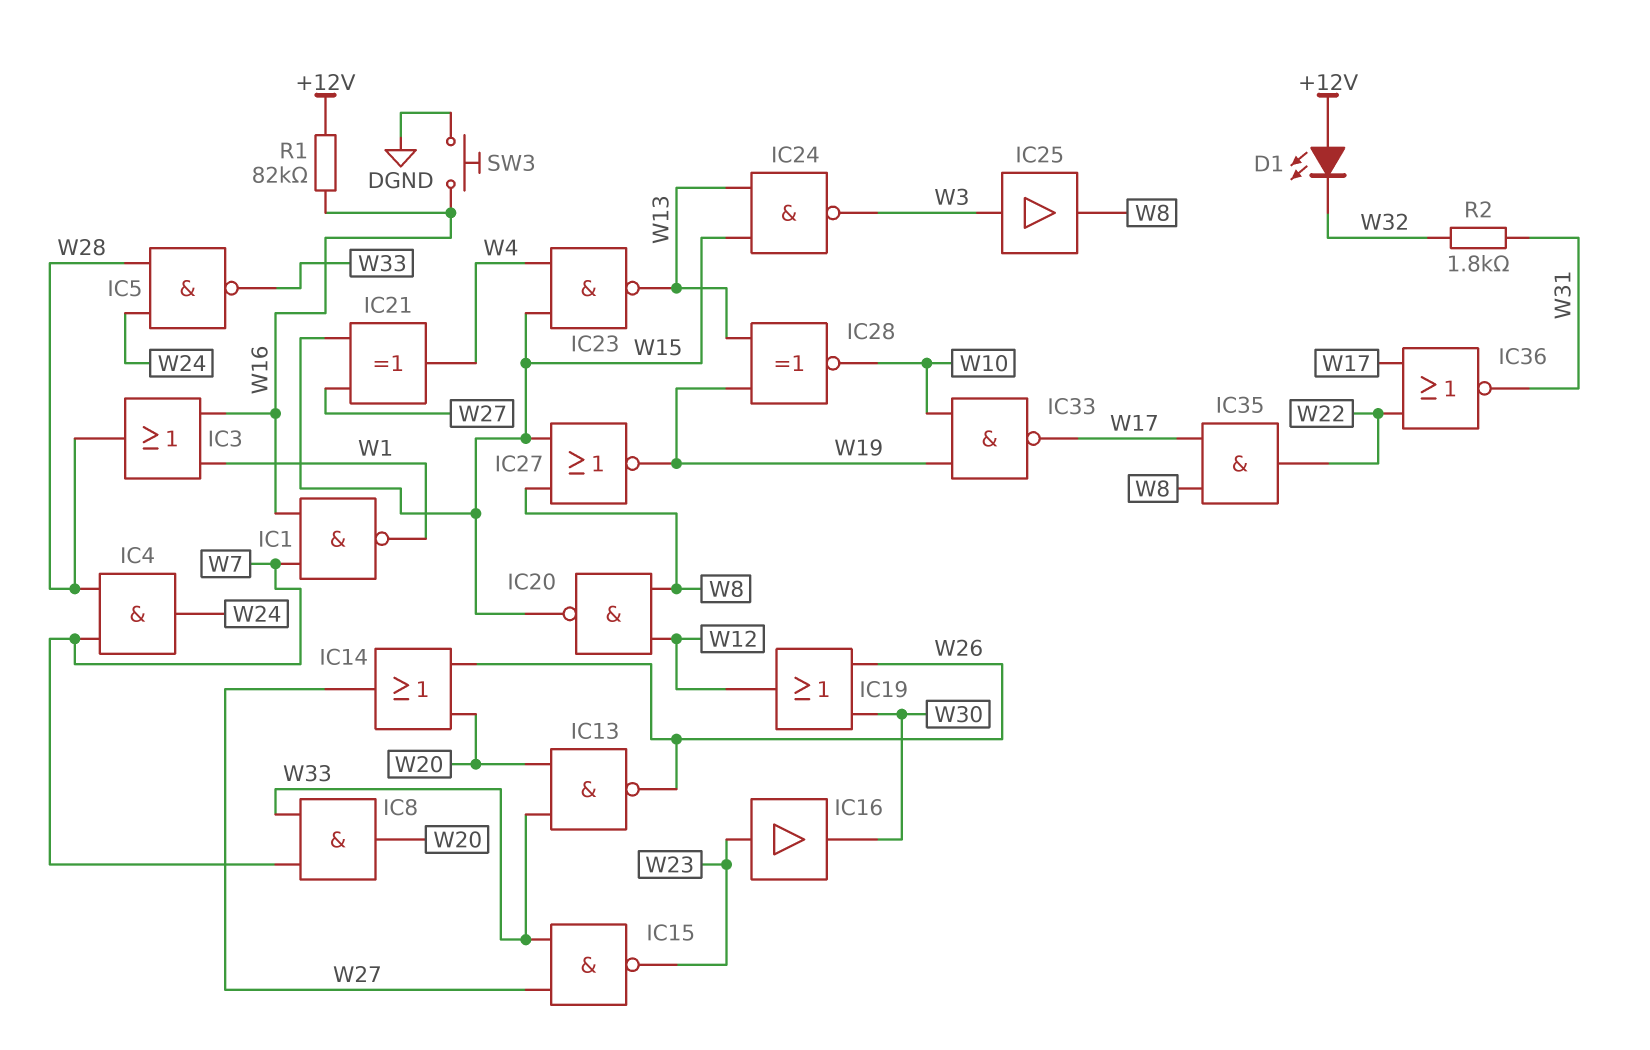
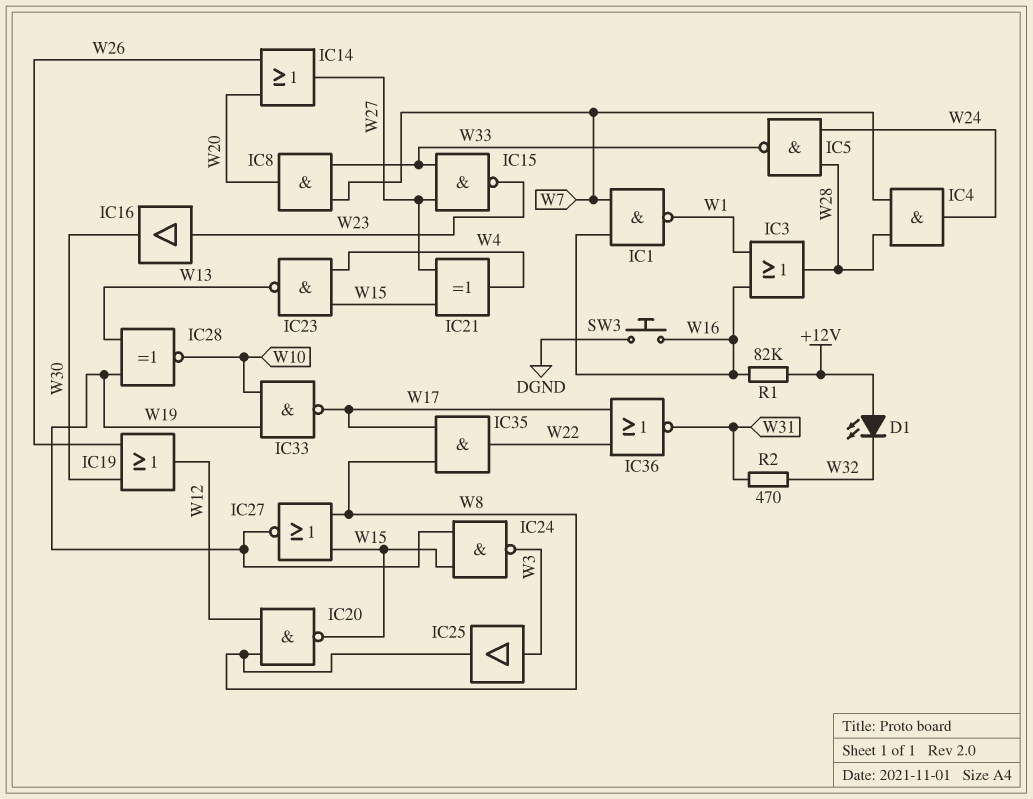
IC13: NAND (in W20, in W33, out W26) -> none
IC24: NAND (in W13, in W15, out W3) -> NAND (in W15, in W19, out W3)
R2: 1.8k (W31, W32) -> 470 (W31, W32)

